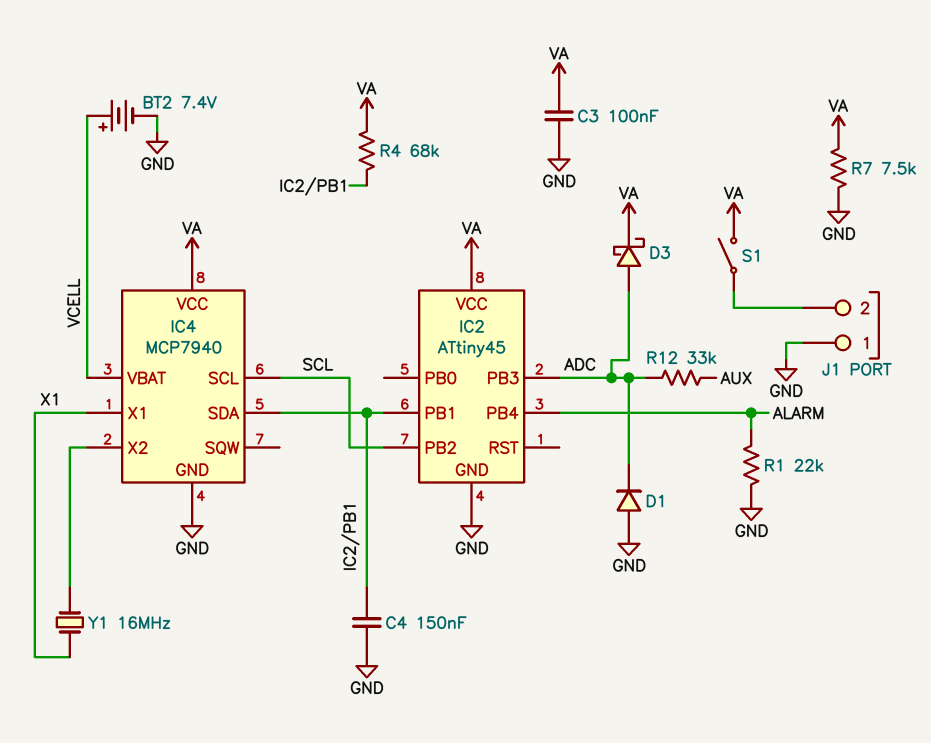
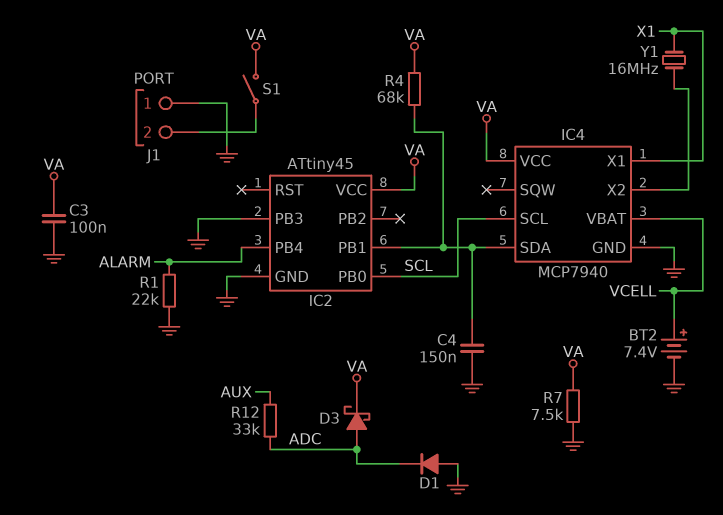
IC2 pin PB0: none -> SCL
IC2 pin PB2: SCL -> none
IC2 pin PB3: ADC -> GND

